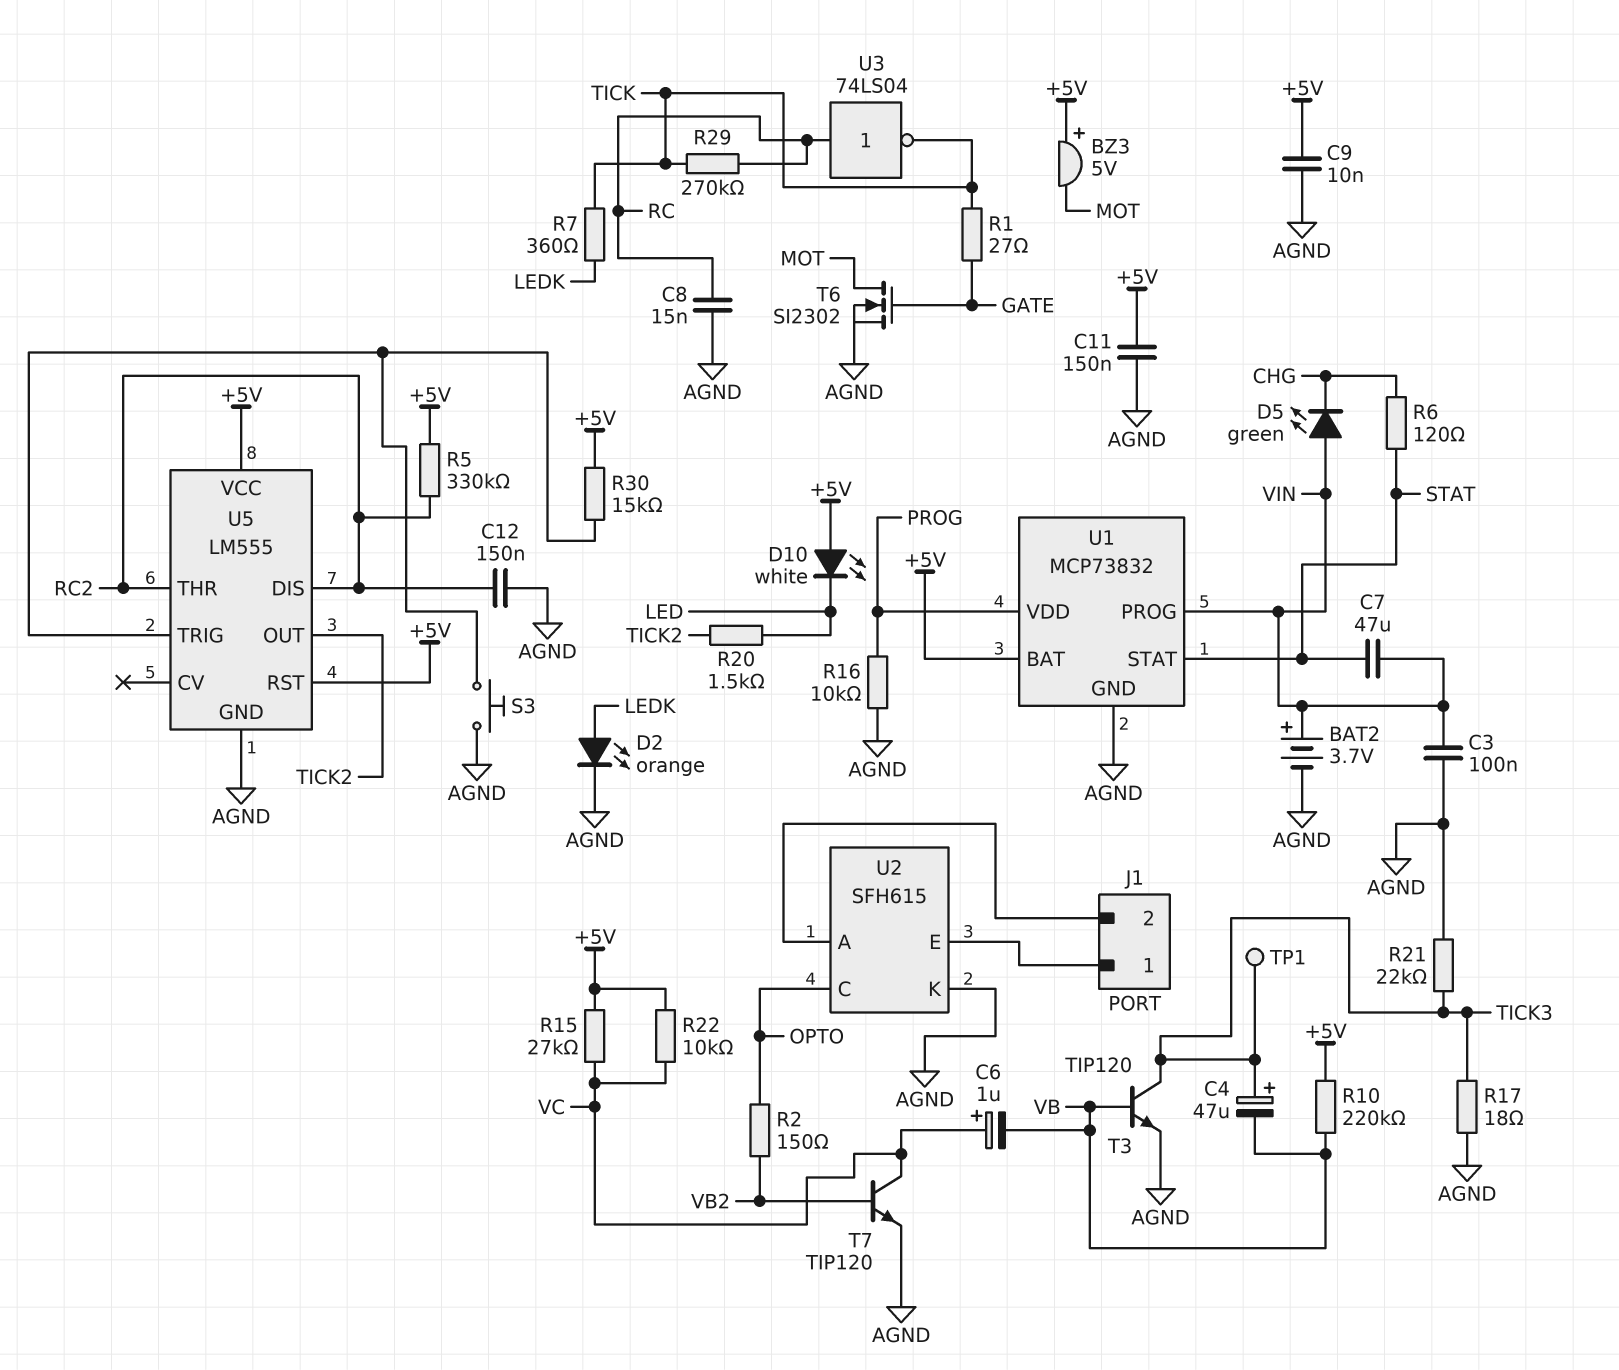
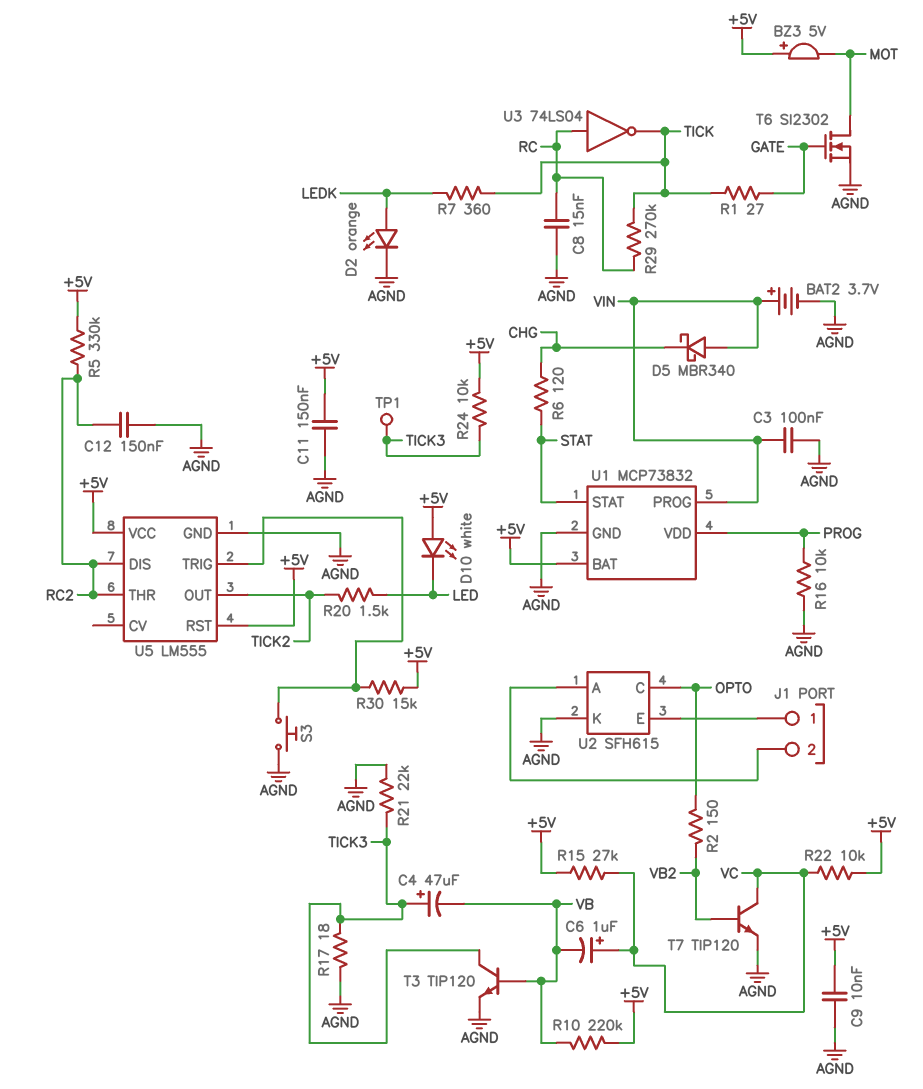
C7: 47uF (STAT, VIN) -> none
D5: LED green (A VIN, K CHG) -> schottky MBR340 (A VIN, K CHG)
R24: none -> 10k (+5V, TICK3)

